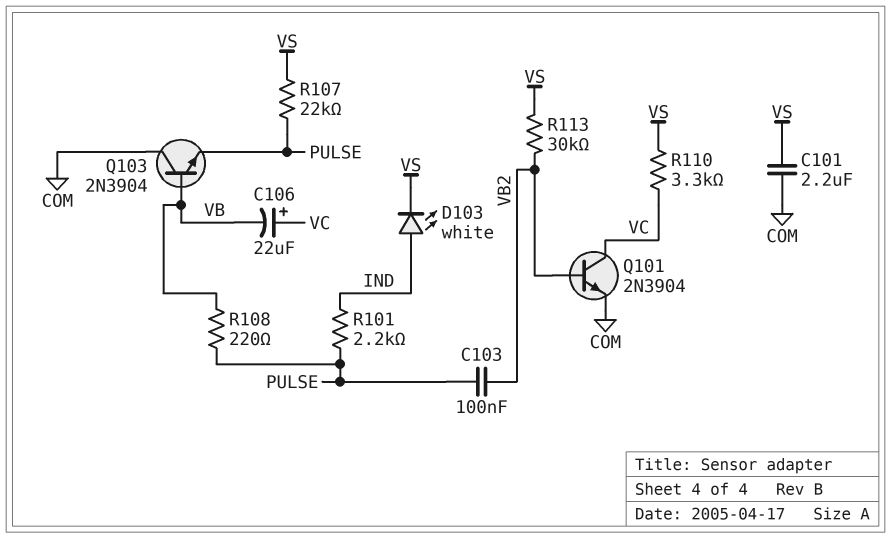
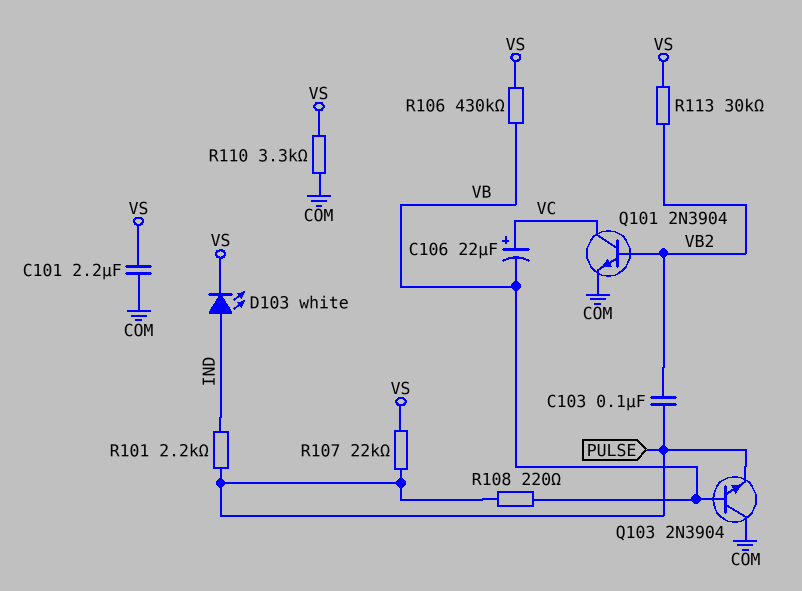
R106: none -> 430k (VB, VS)
R110: 3.3k (VC, VS) -> 3.3k (COM, VS)

